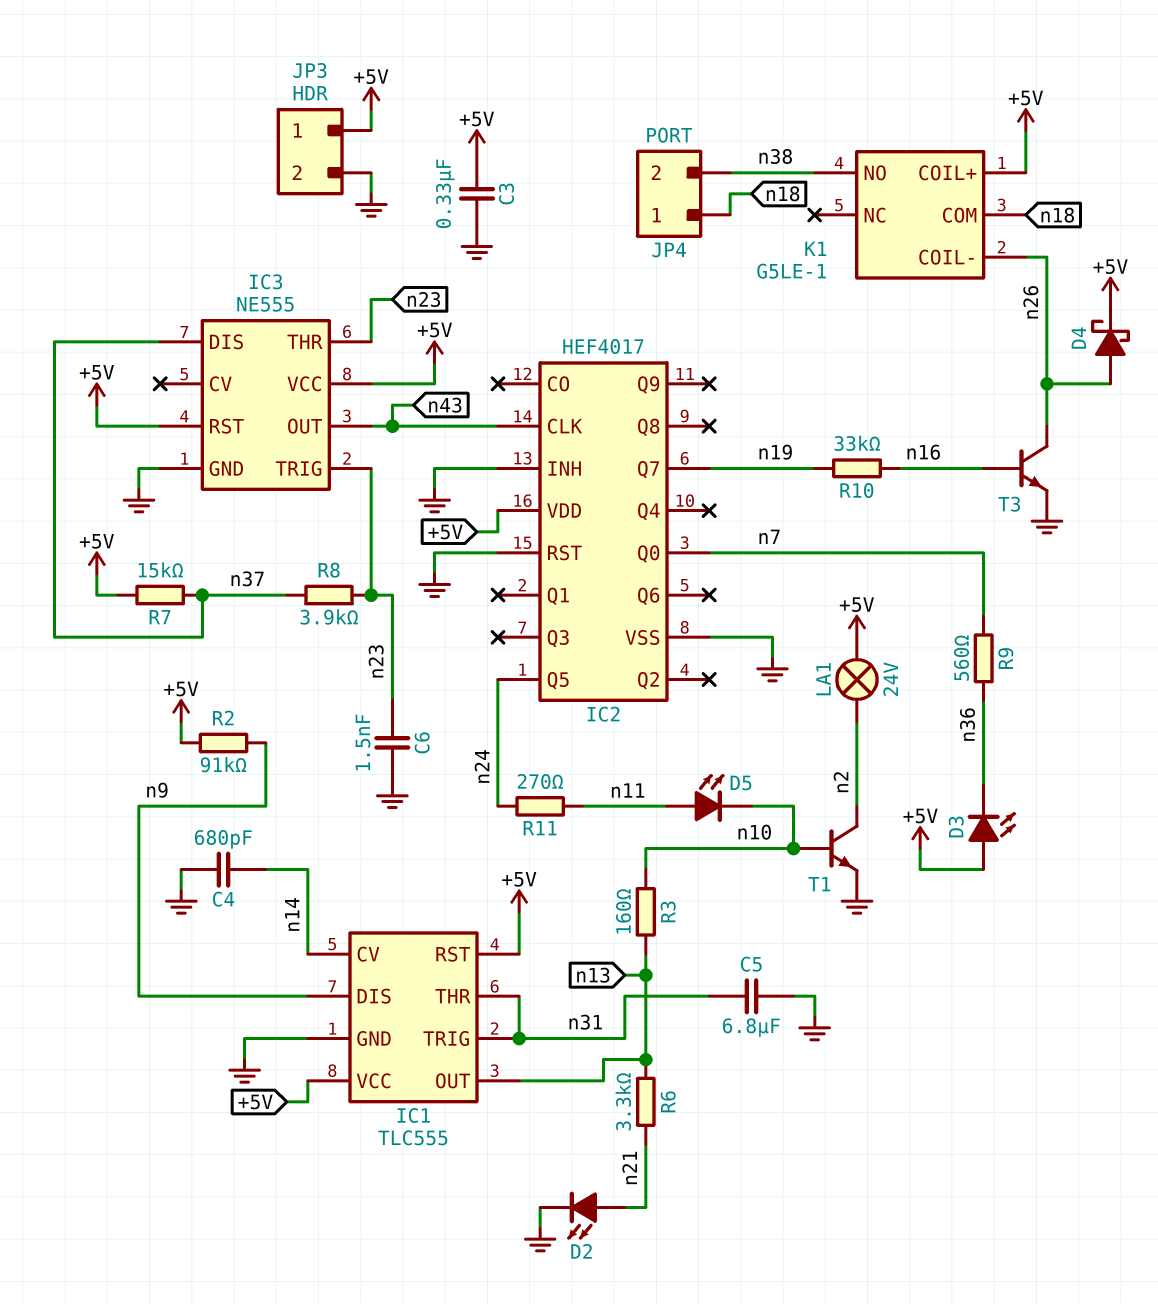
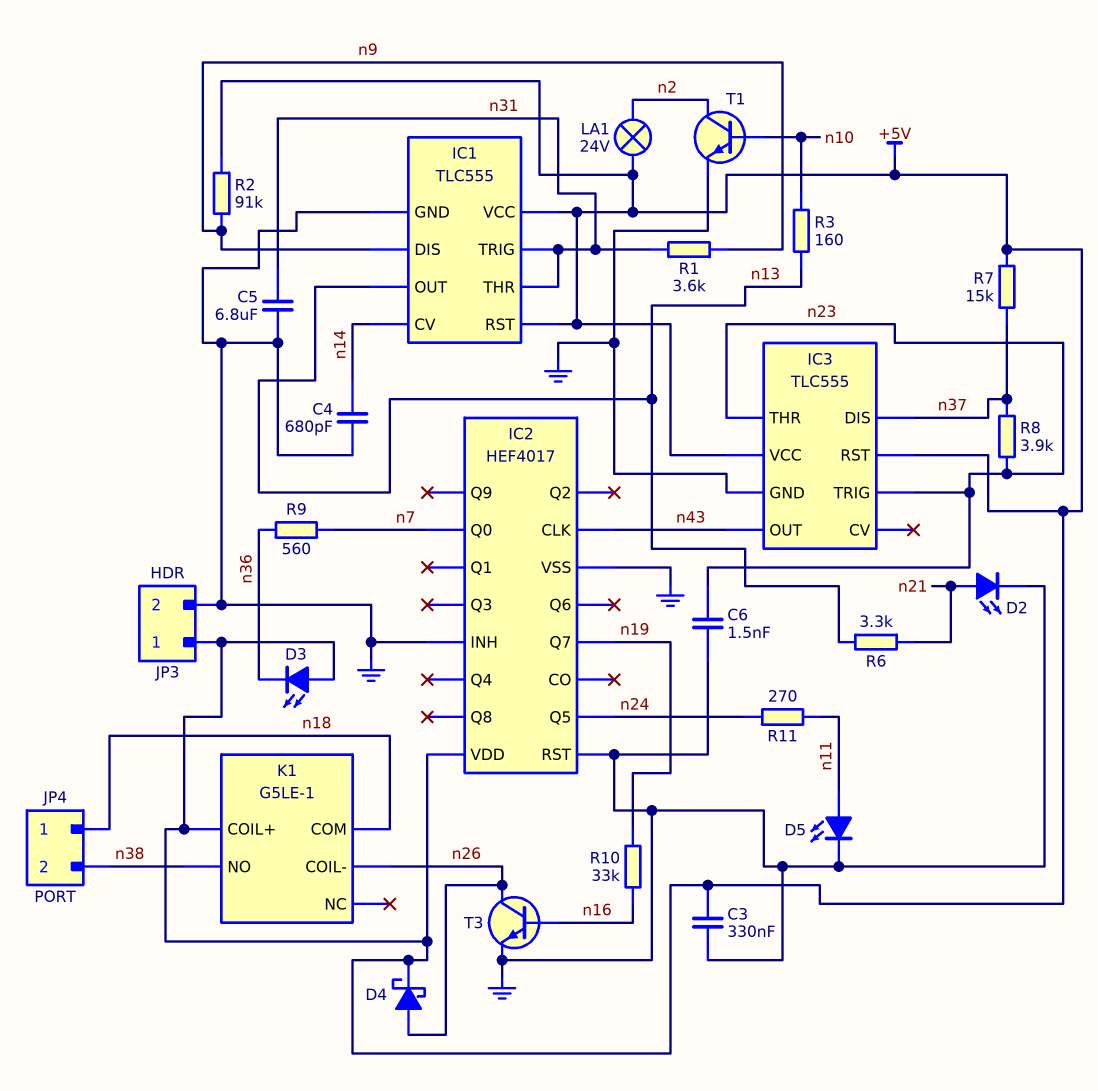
D5: LED (A n11, K n10) -> LED (A n11, K GND)
IC3: NE555 -> TLC555
R1: none -> 3.6k (n9, n31)

